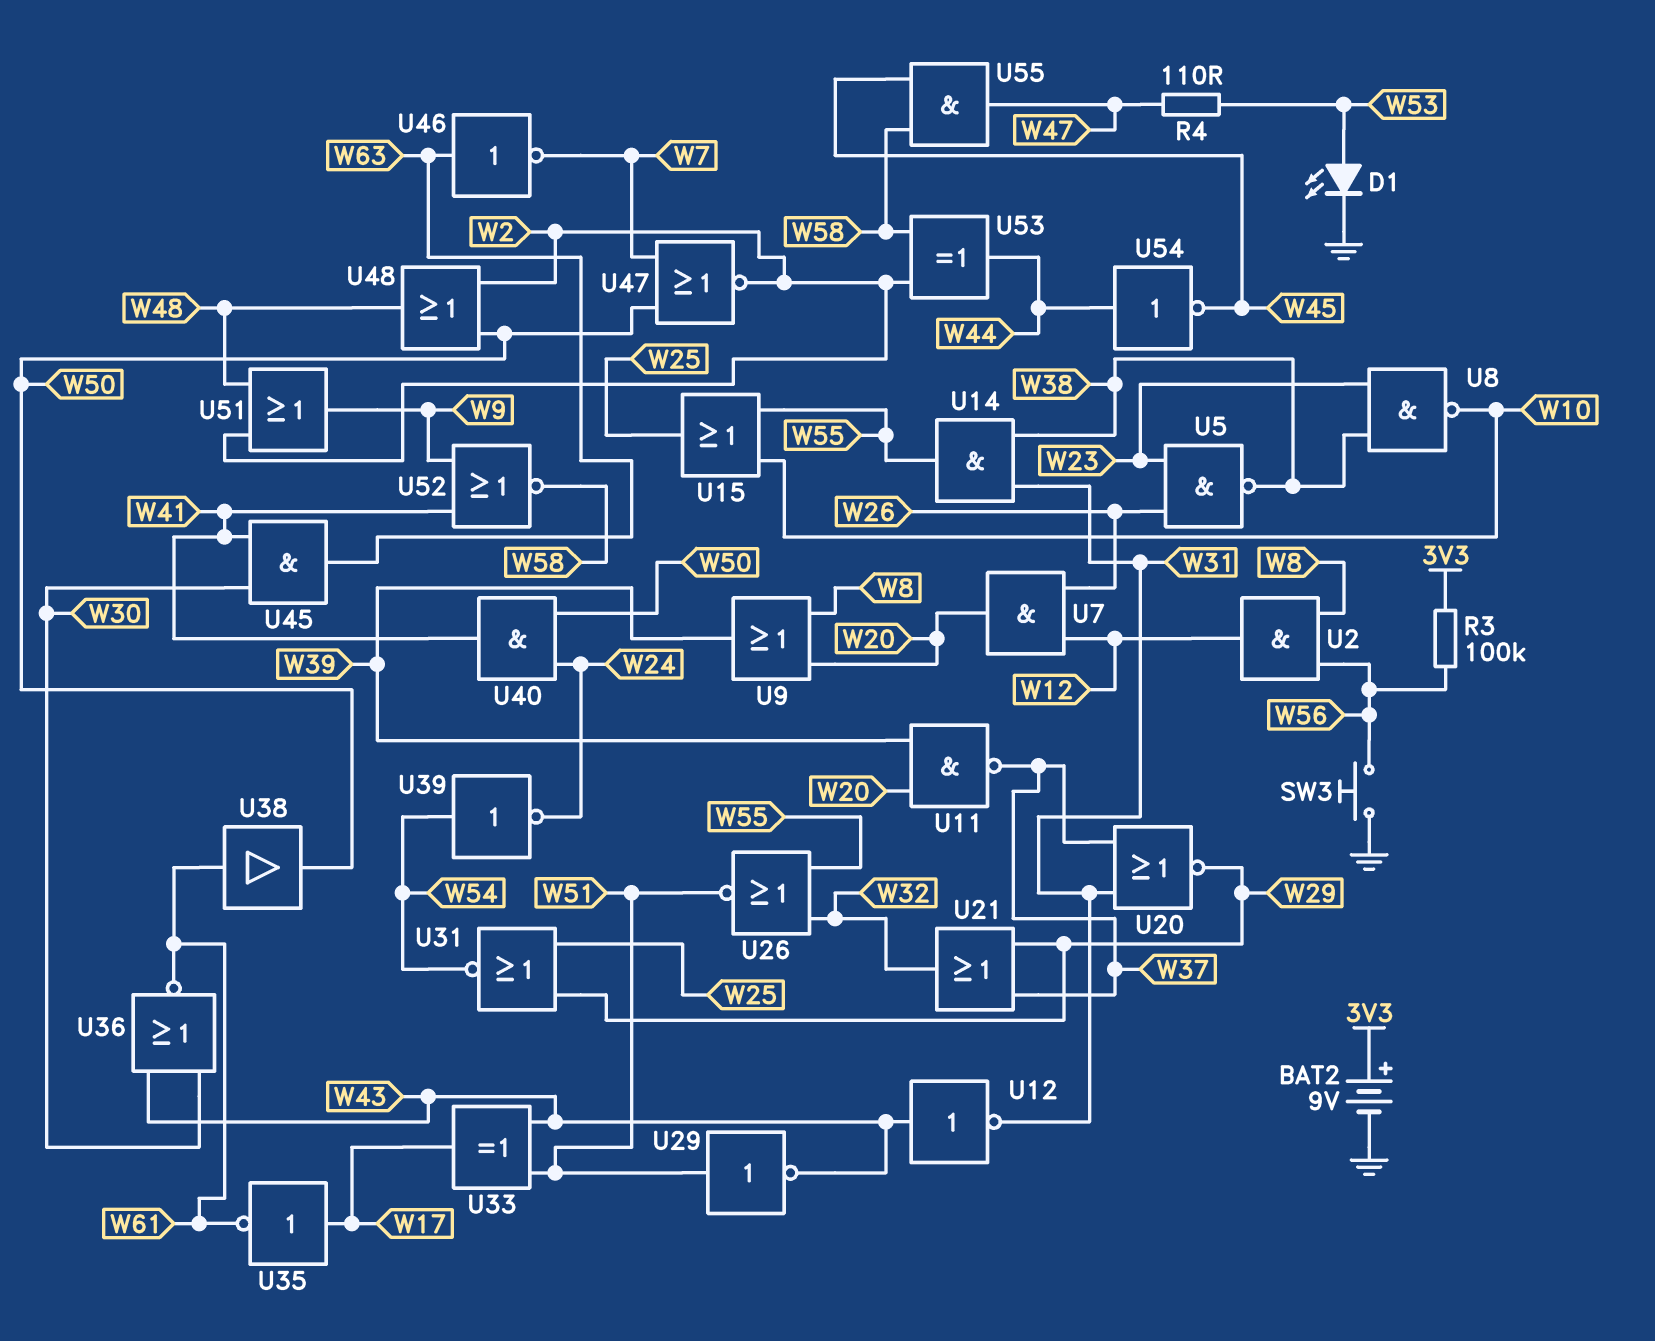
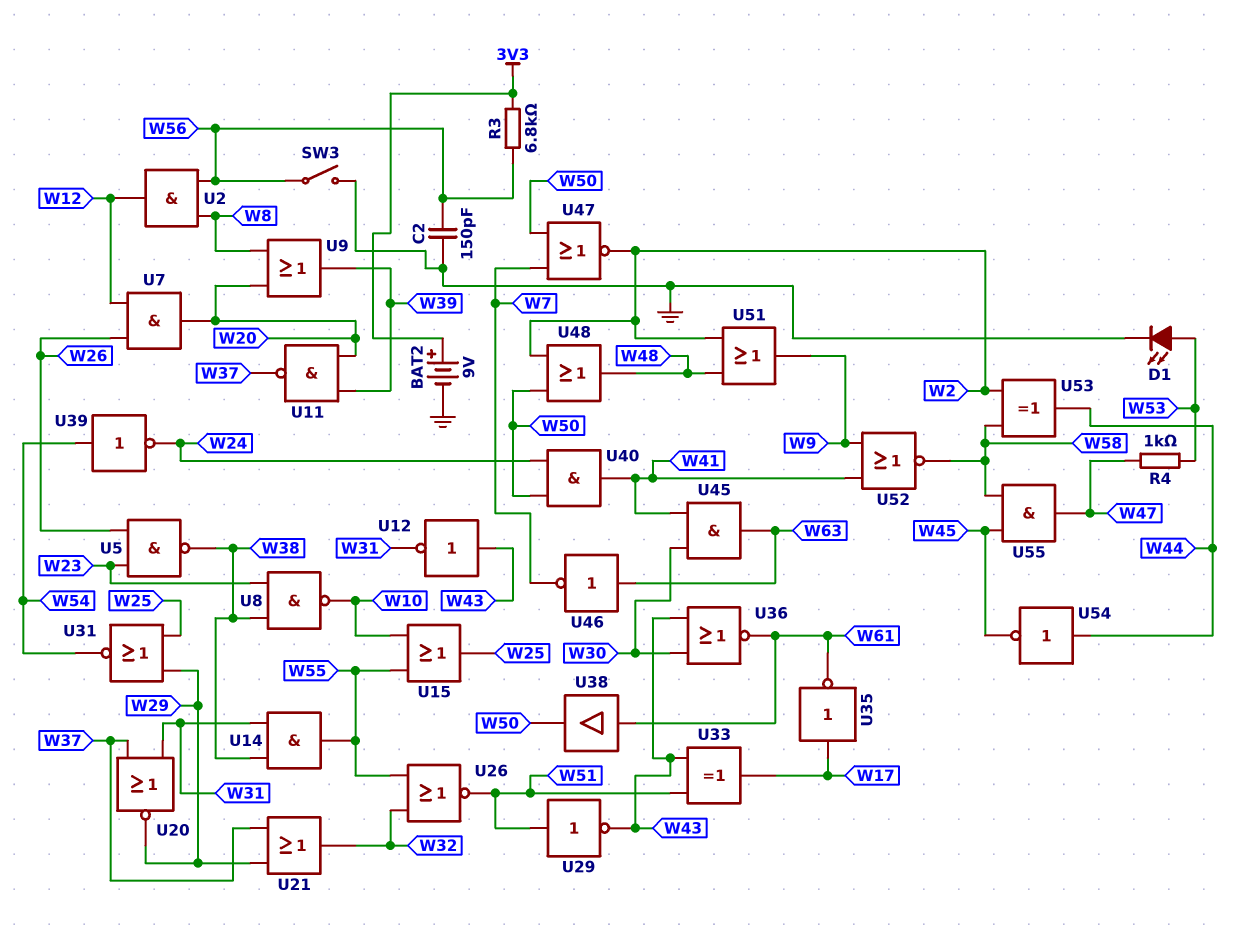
C2: none -> 150pF (GND, W56)
R3: 100k (3V3, W56) -> 6.8k (3V3, W56)
R4: 110 (W47, W53) -> 1k (W47, W53)
SW3: button (GND, W56) -> switch (GND, W56)

